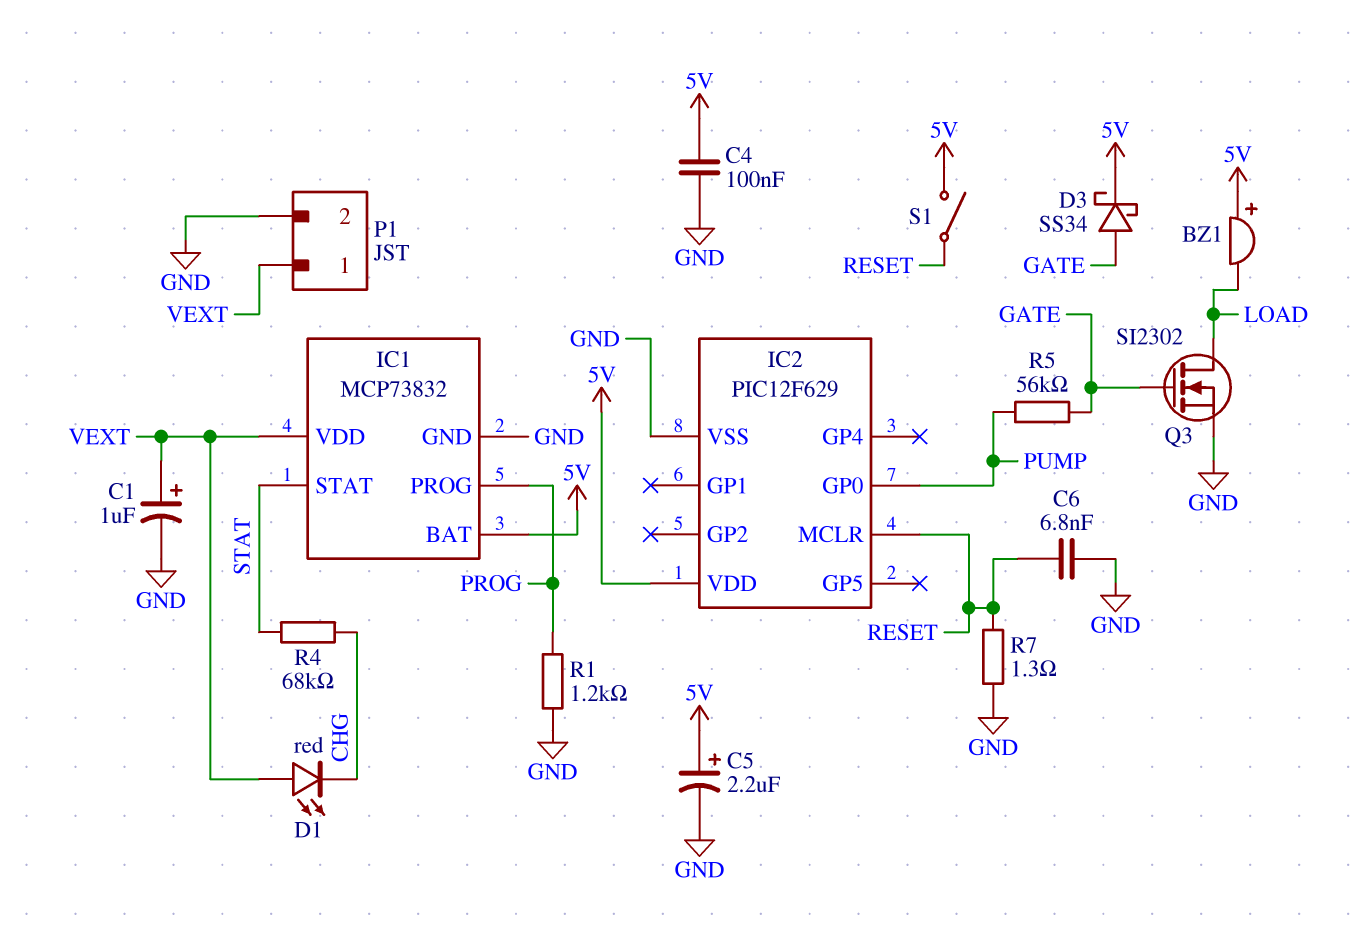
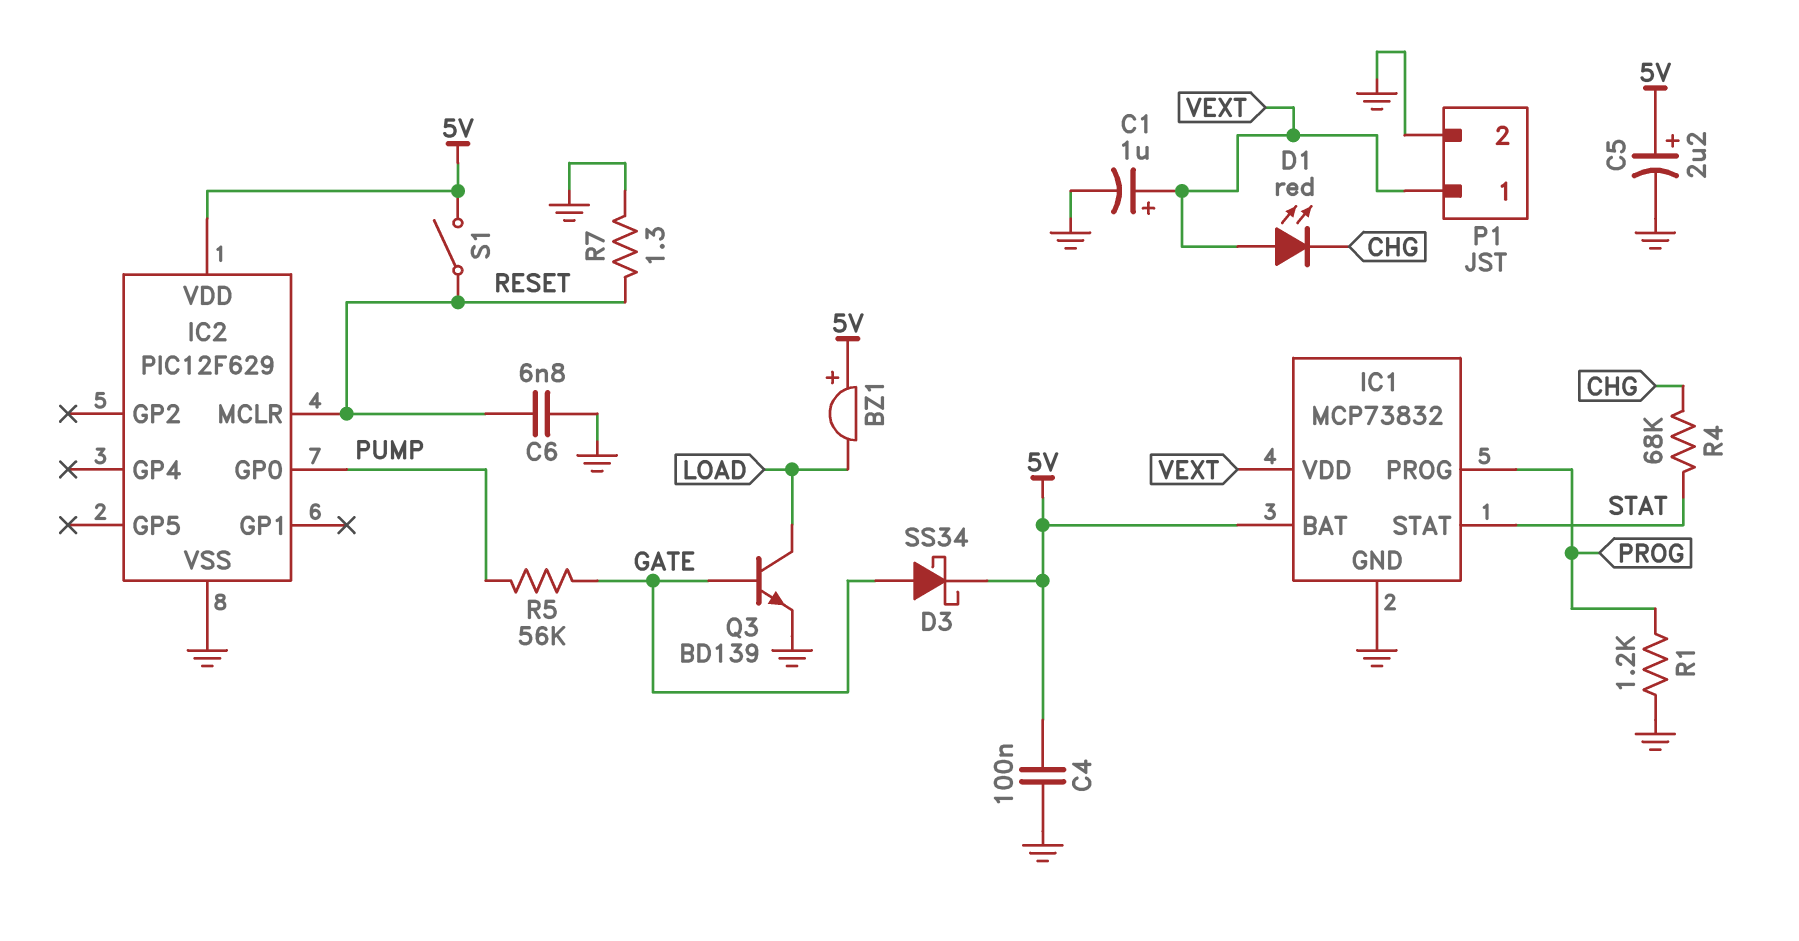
Q3: NMOS SI2302 (G GATE, D LOAD, S GND) -> NPN BD139 (B GATE, C LOAD, E GND)

